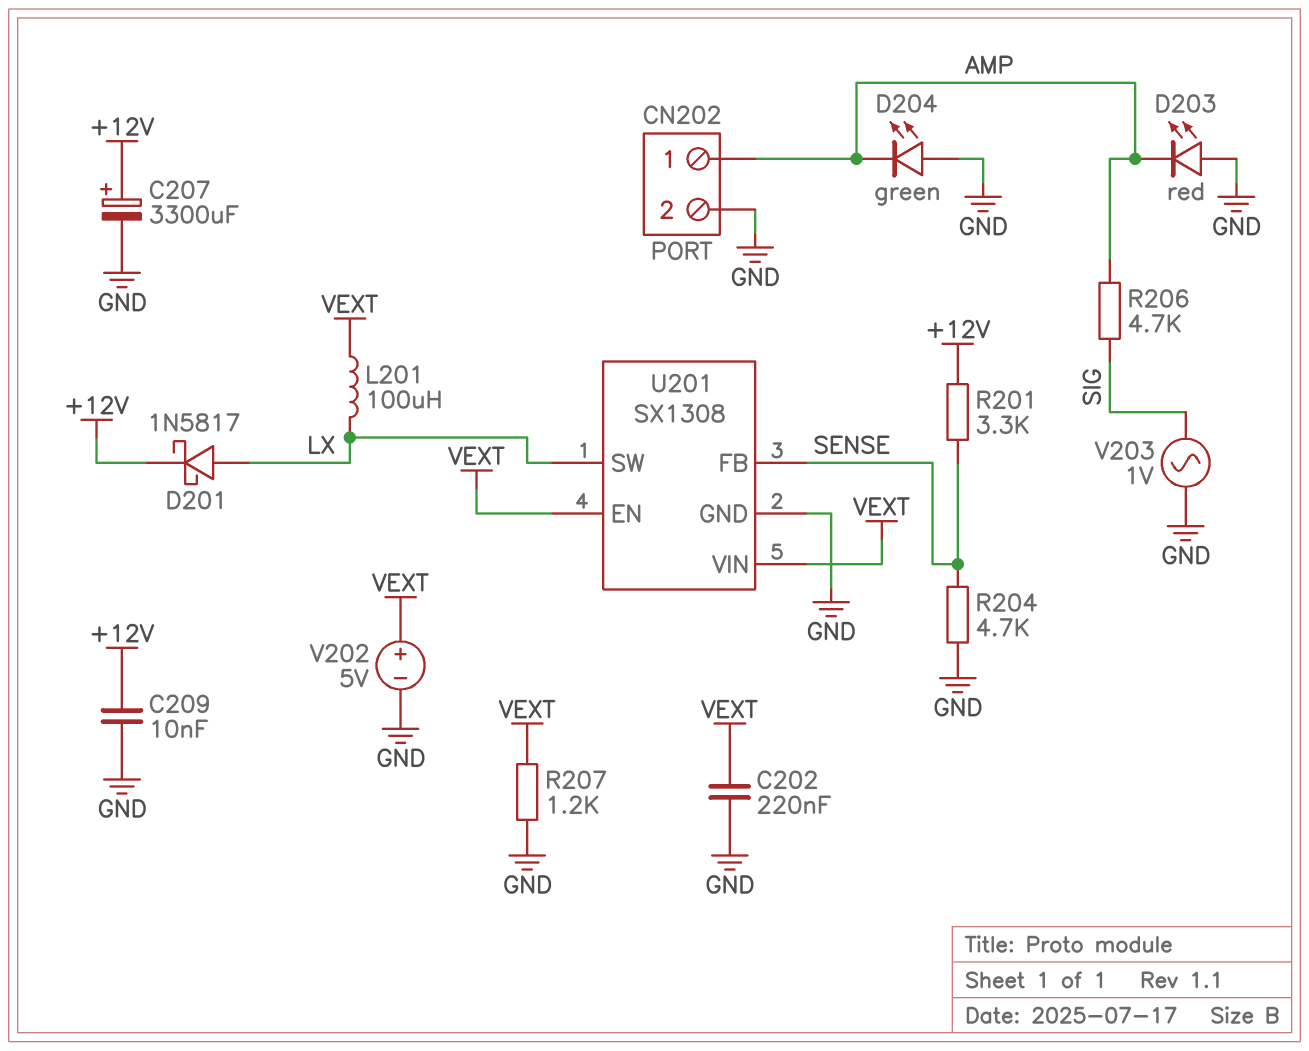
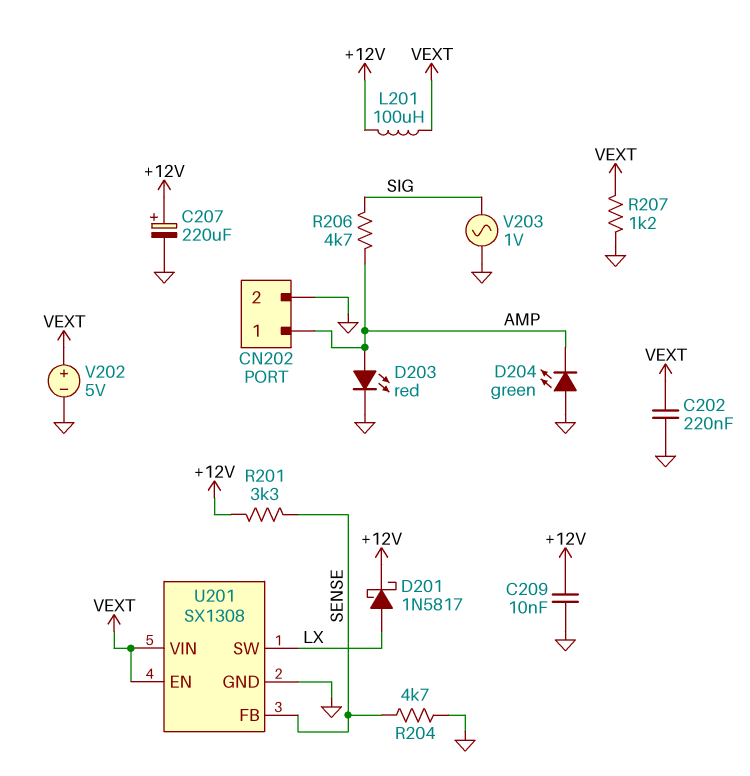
C207: 3300uF (plus +12V, minus GND) -> 220uF (plus +12V, minus GND)
D203: LED red (A GND, K AMP) -> LED red (A AMP, K GND)
L201: 100uH (LX, VEXT) -> 100uH (+12V, VEXT)

